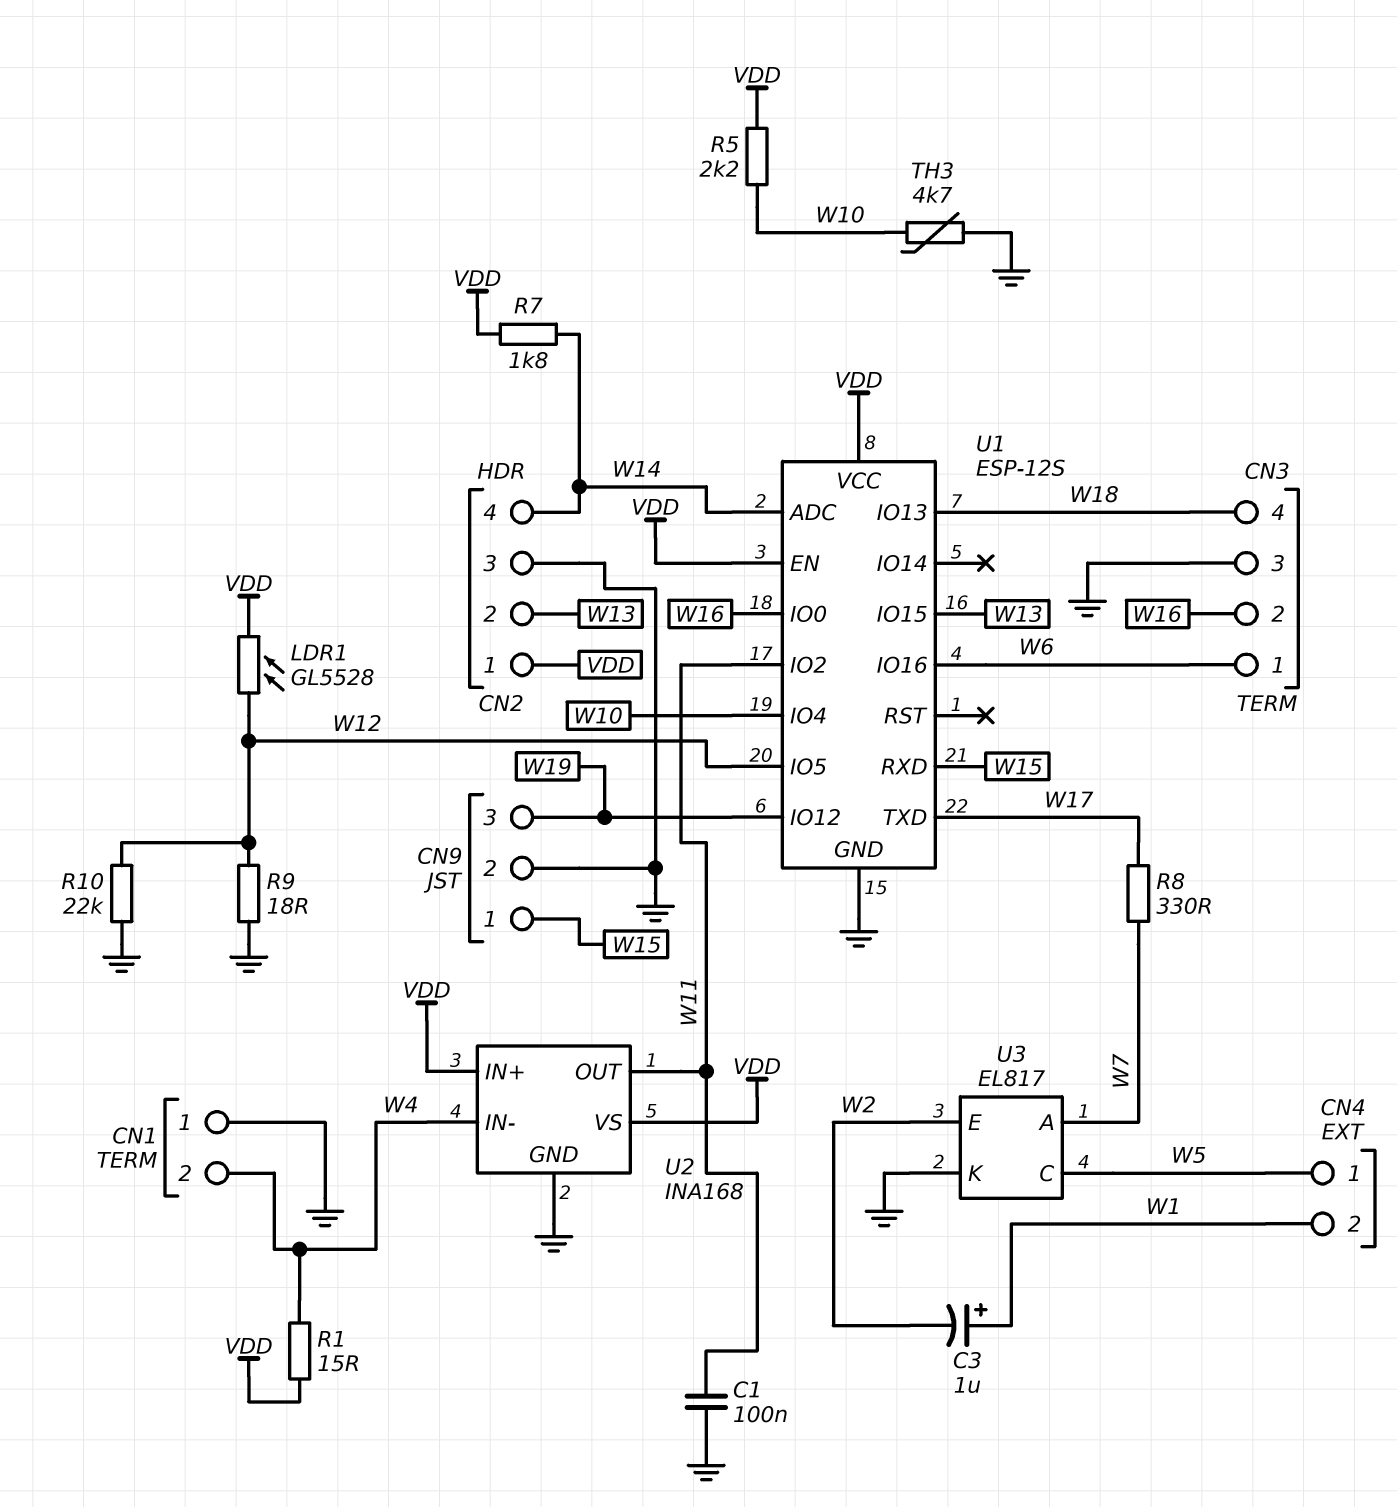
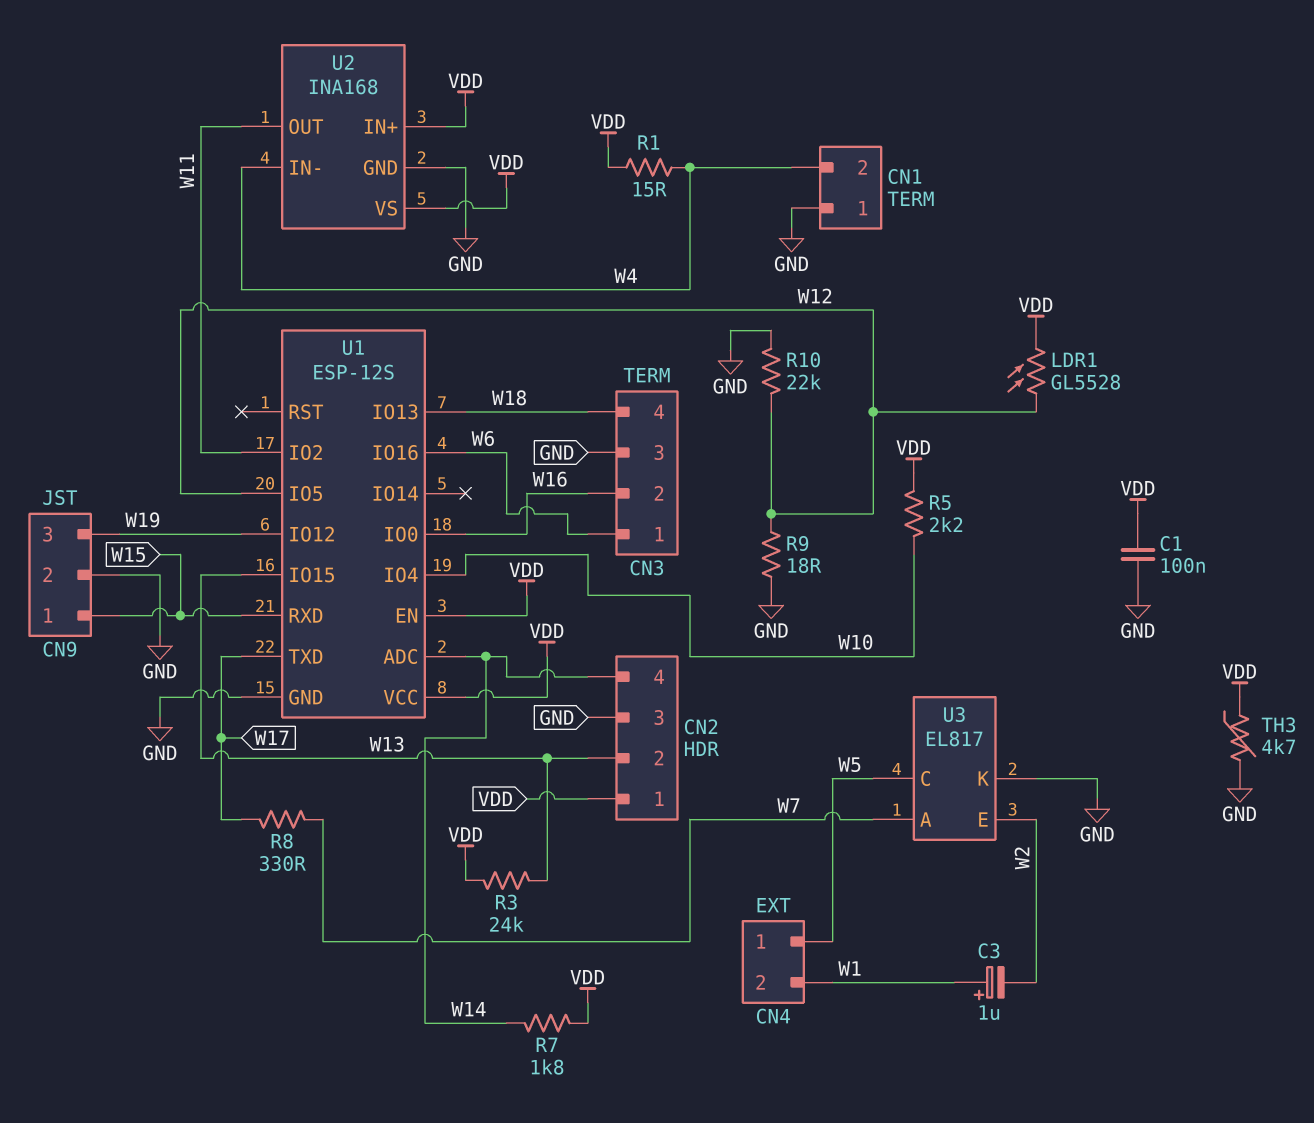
C1: 100nF (GND, W11) -> 100nF (GND, VDD)
R3: none -> 24k (VDD, W13)
TH3: 4.7k (GND, W10) -> 4.7k (GND, VDD)

